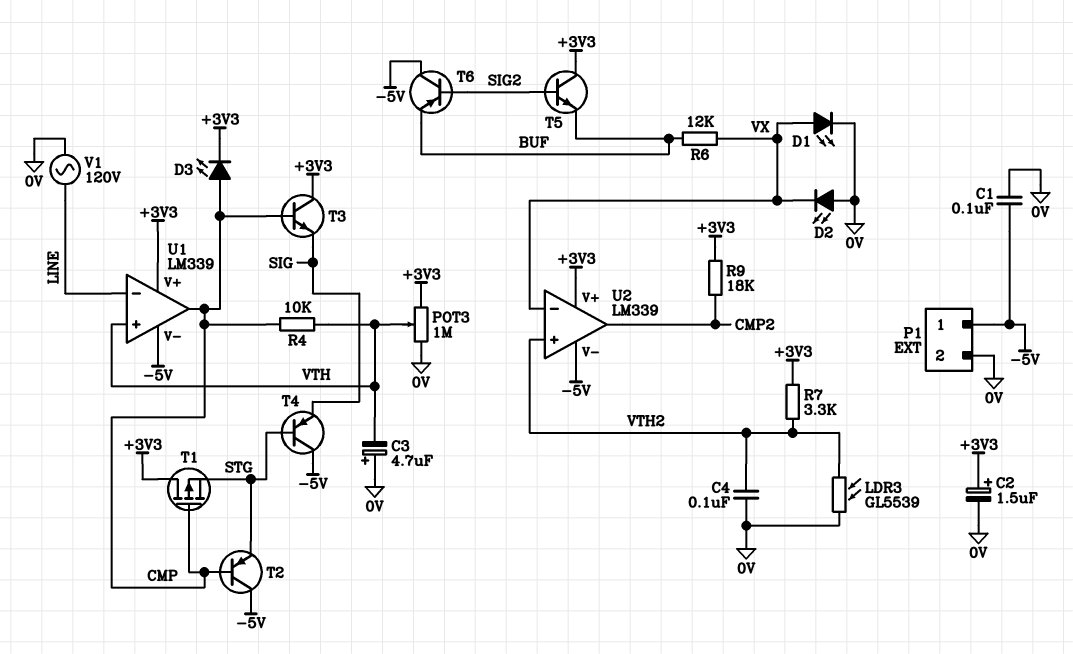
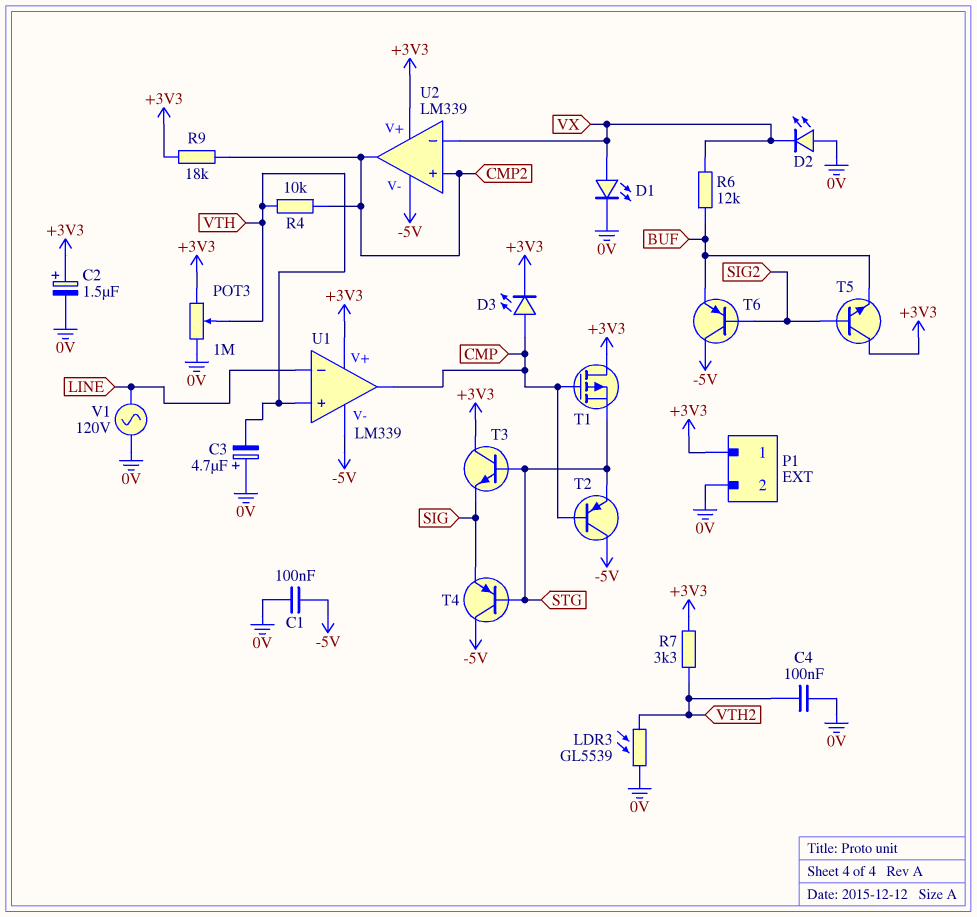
P1 pin 1: -5V -> +3V3
R4: 10k (CMP, VTH) -> 10k (CMP2, VTH)
T3: NPN (B CMP, C +3V3, E SIG) -> NPN (B STG, C +3V3, E SIG)
U2 pin in+: VTH2 -> CMP2

